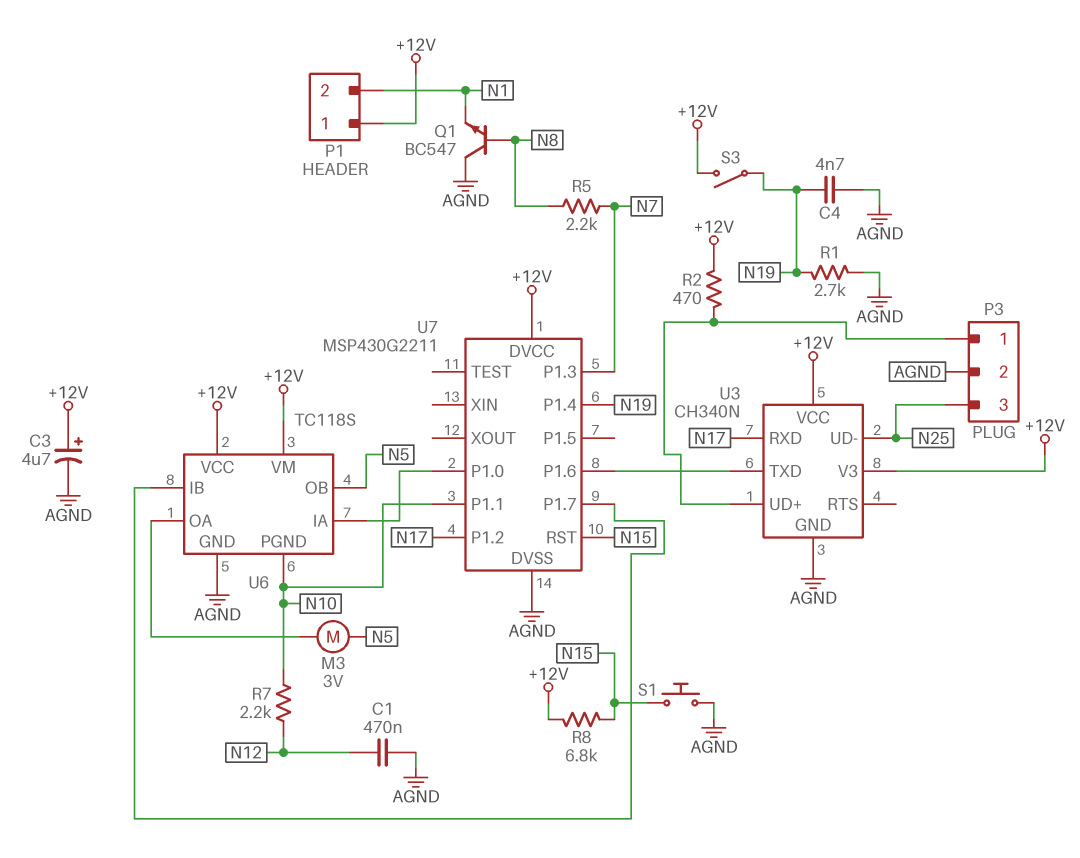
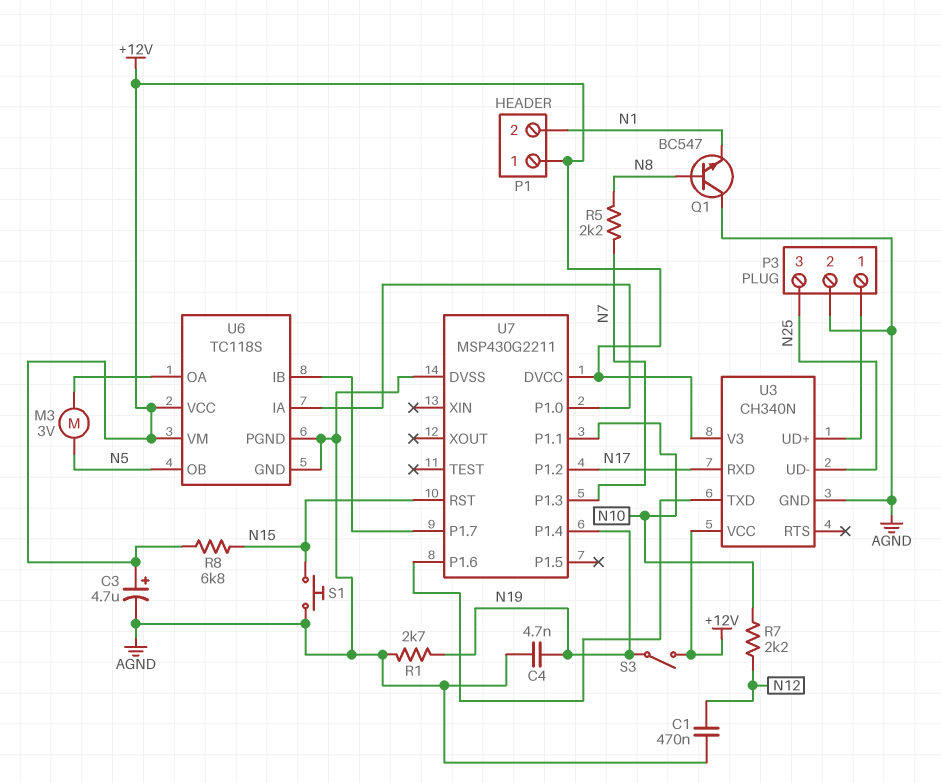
R2: 470 (+12V, P3/1) -> none
U6 pin PGND: N10 -> AGND

